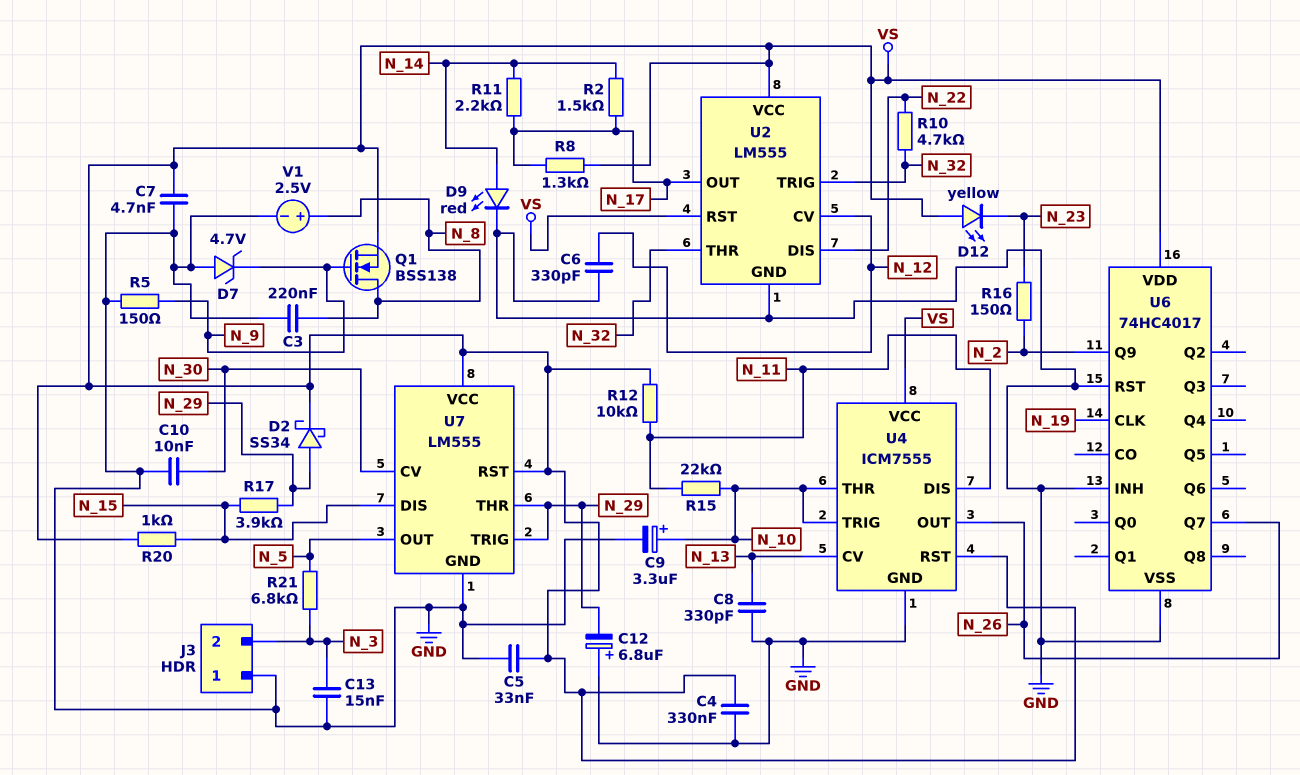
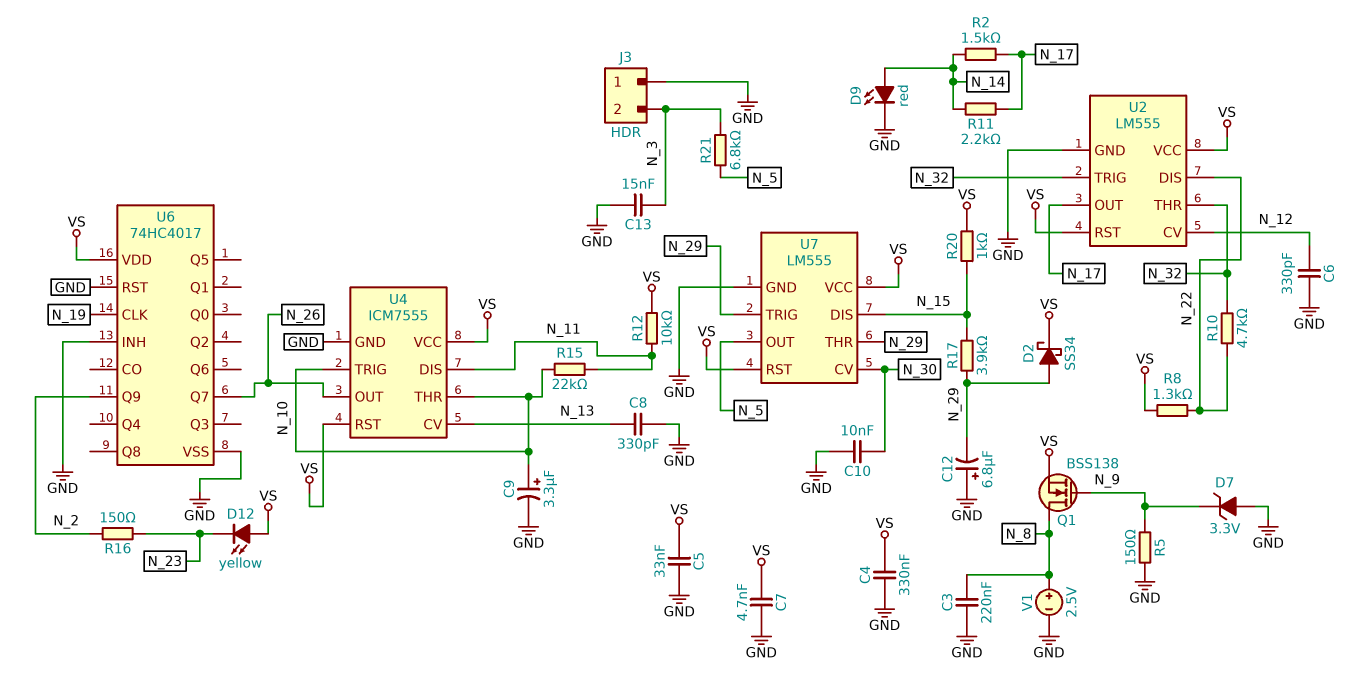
D7: zener 4.7V (A GND, K N_9) -> zener 3.3V (A GND, K N_9)
R8: 1.3k (N_17, VS) -> 1.3k (N_22, VS)

